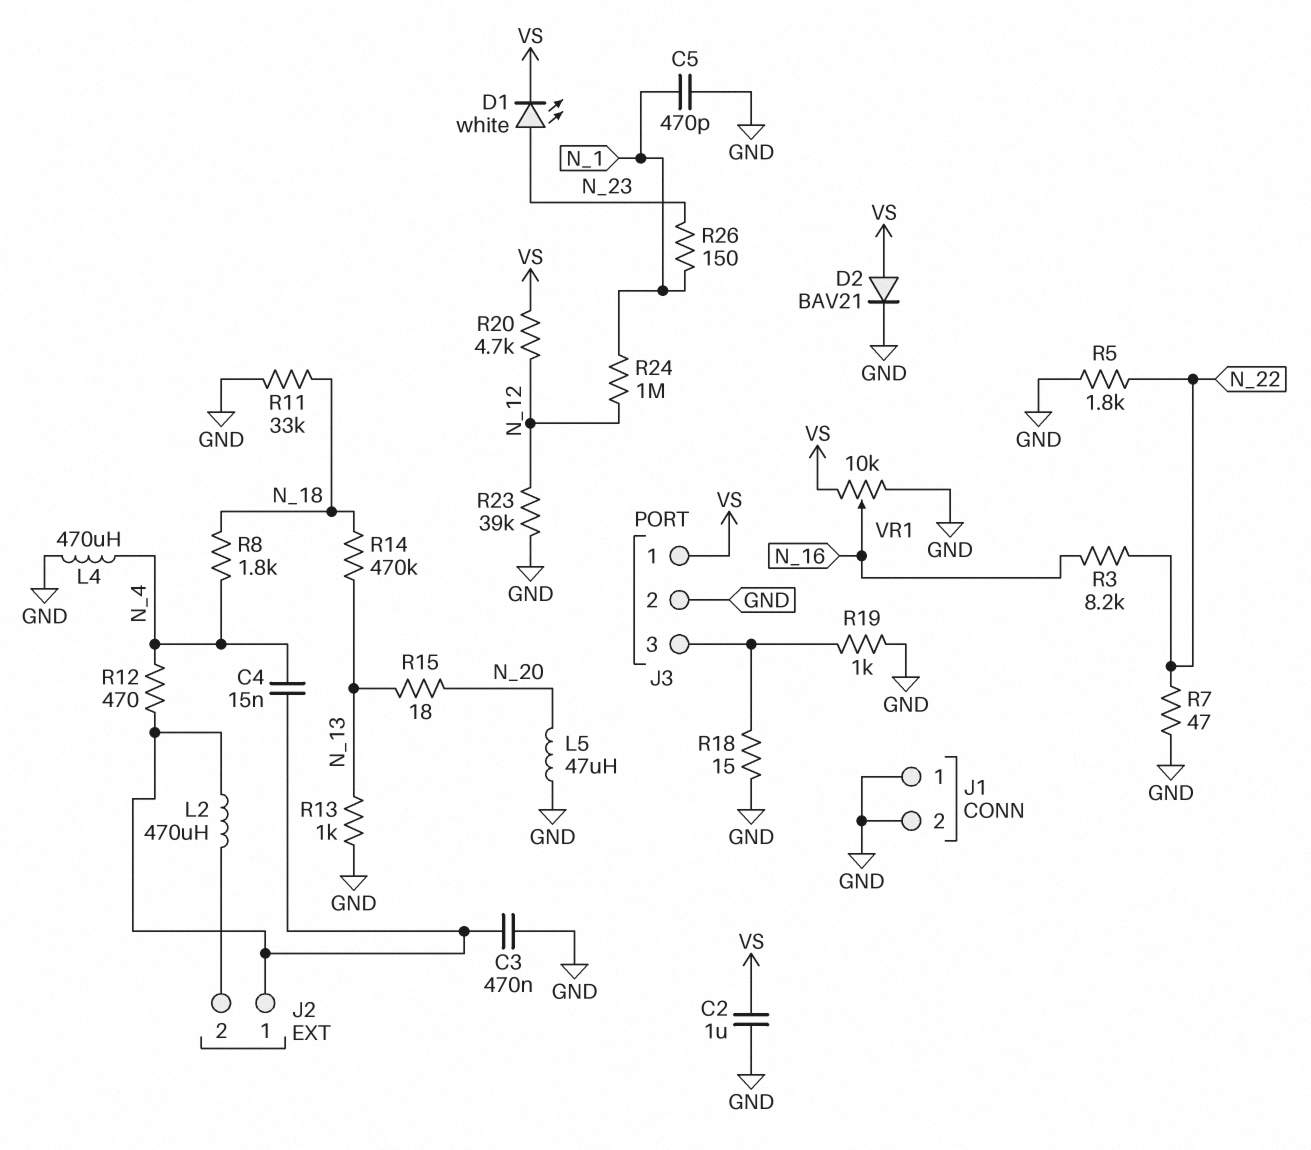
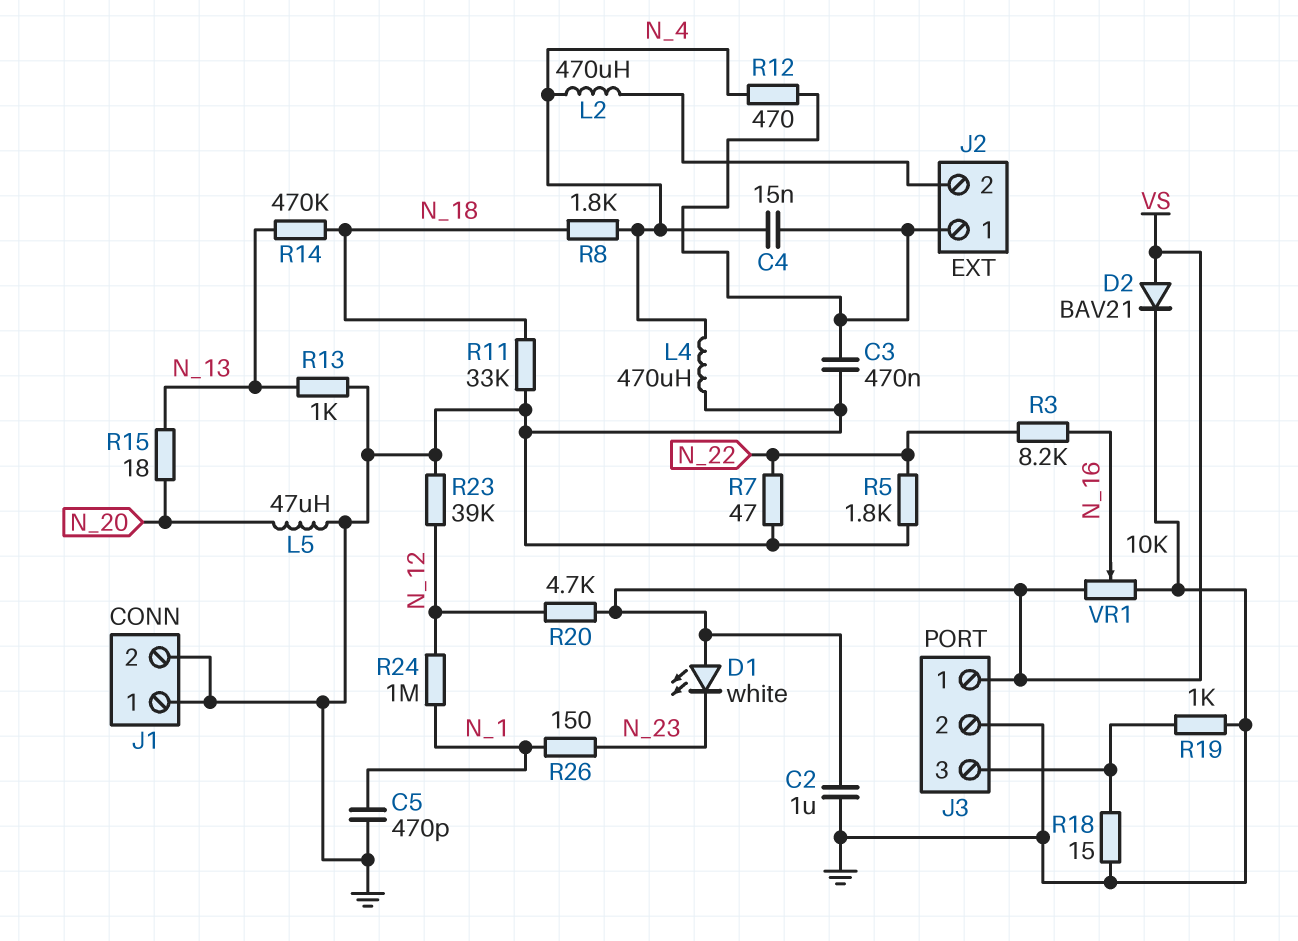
D1: LED white (A N_23, K VS) -> LED white (A VS, K N_23)
L2: 470uH (J2/1, J2/2) -> 470uH (J2/2, N_4)

